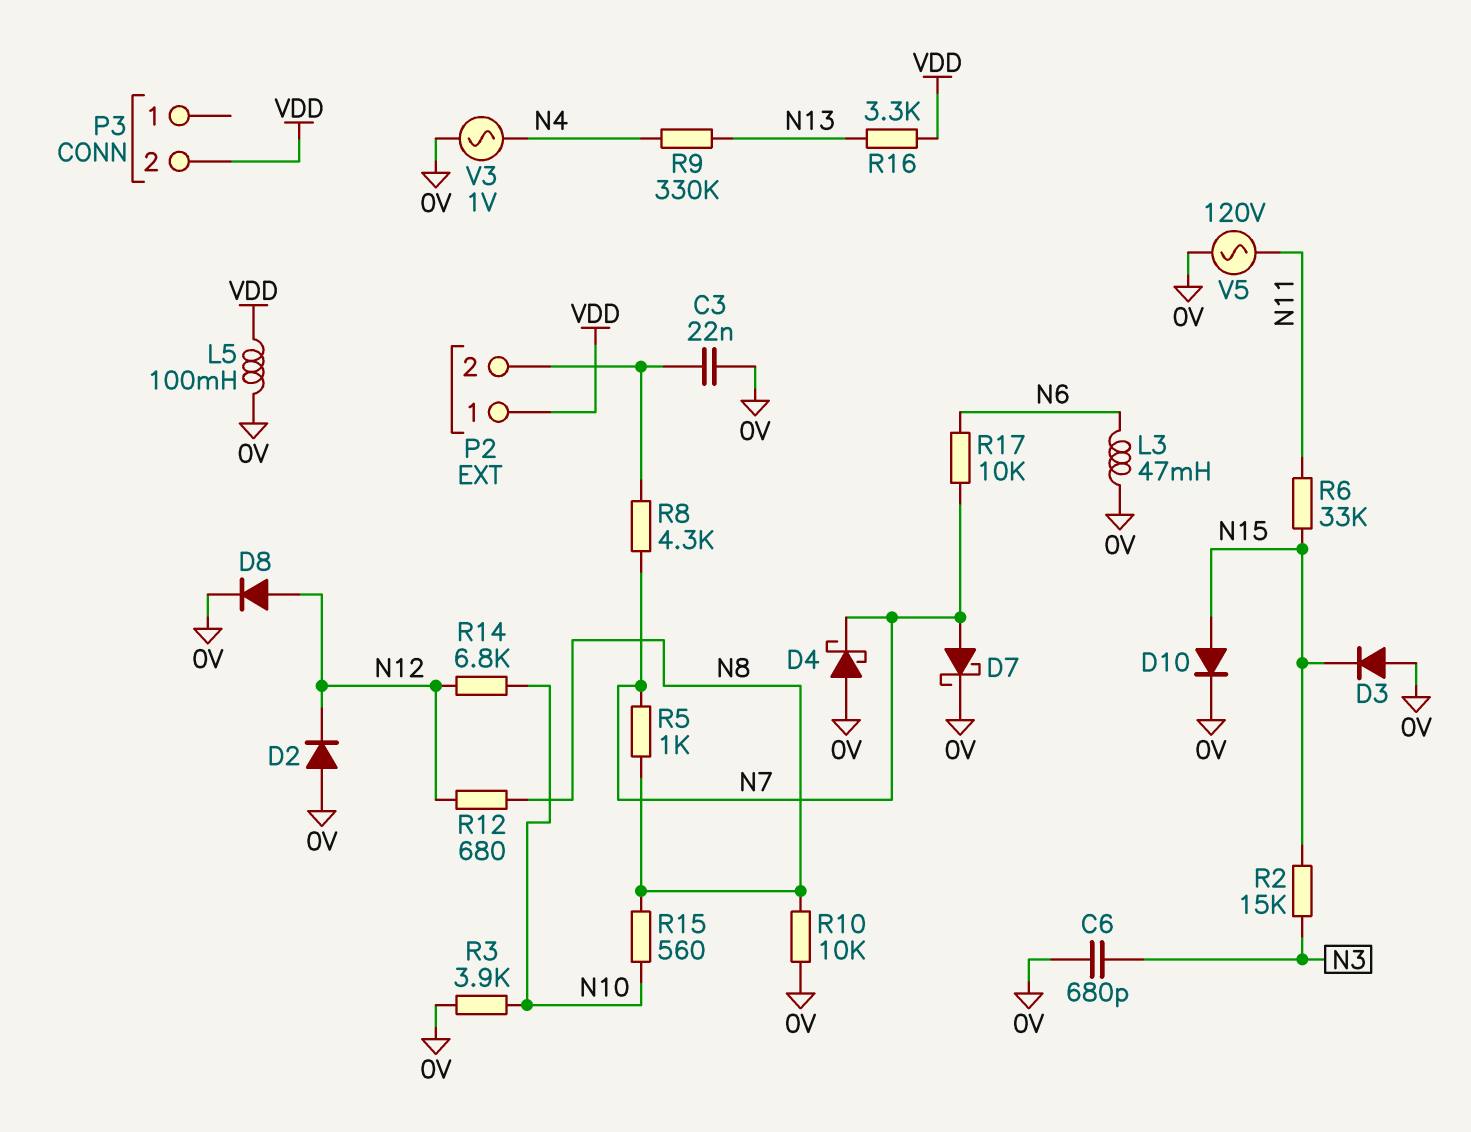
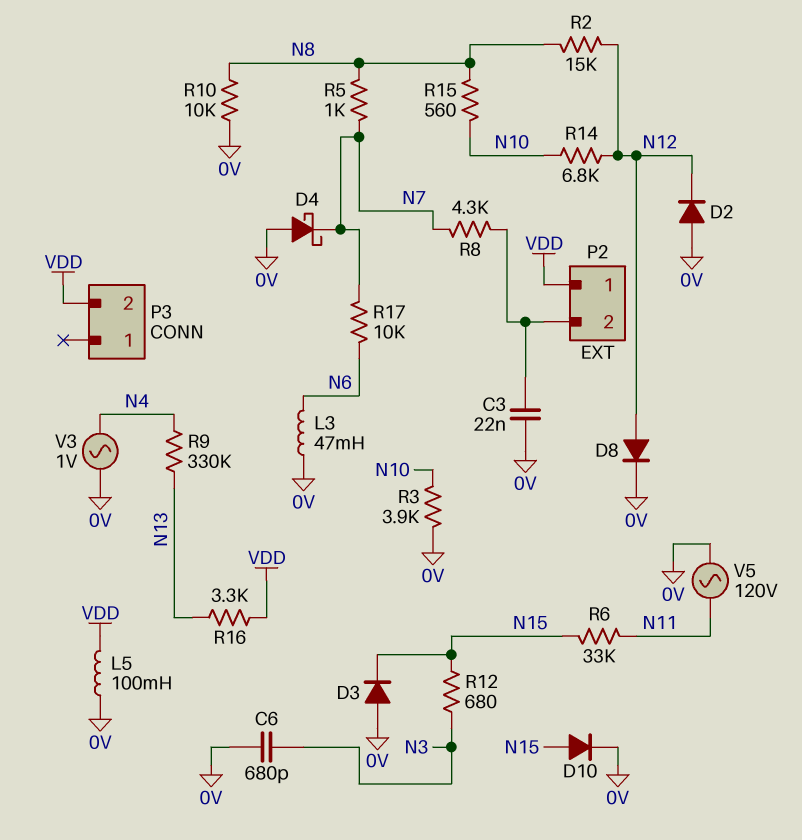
D7: schottky (A N7, K 0V) -> none
R2: 15k (N3, N15) -> 15k (N8, N12)
R12: 680 (N8, N12) -> 680 (N3, N15)

